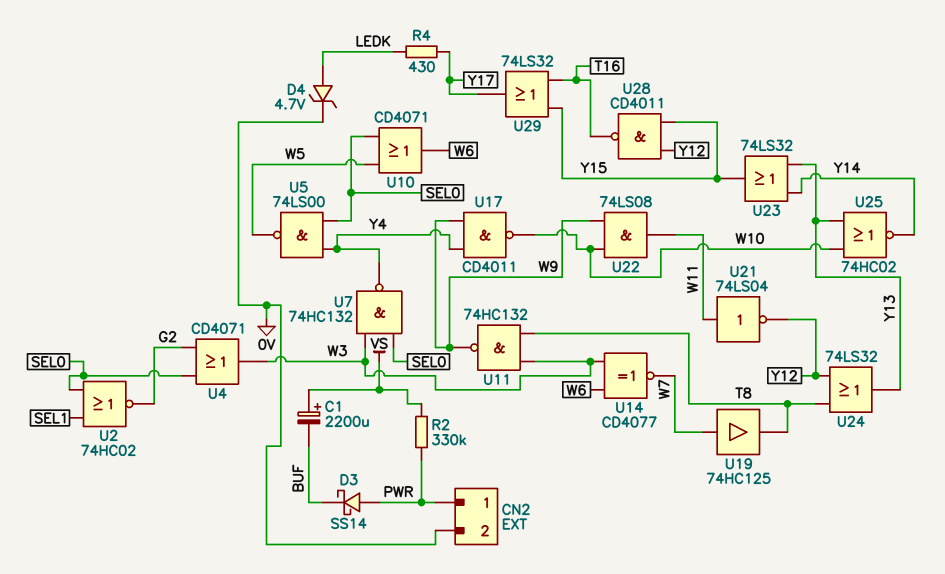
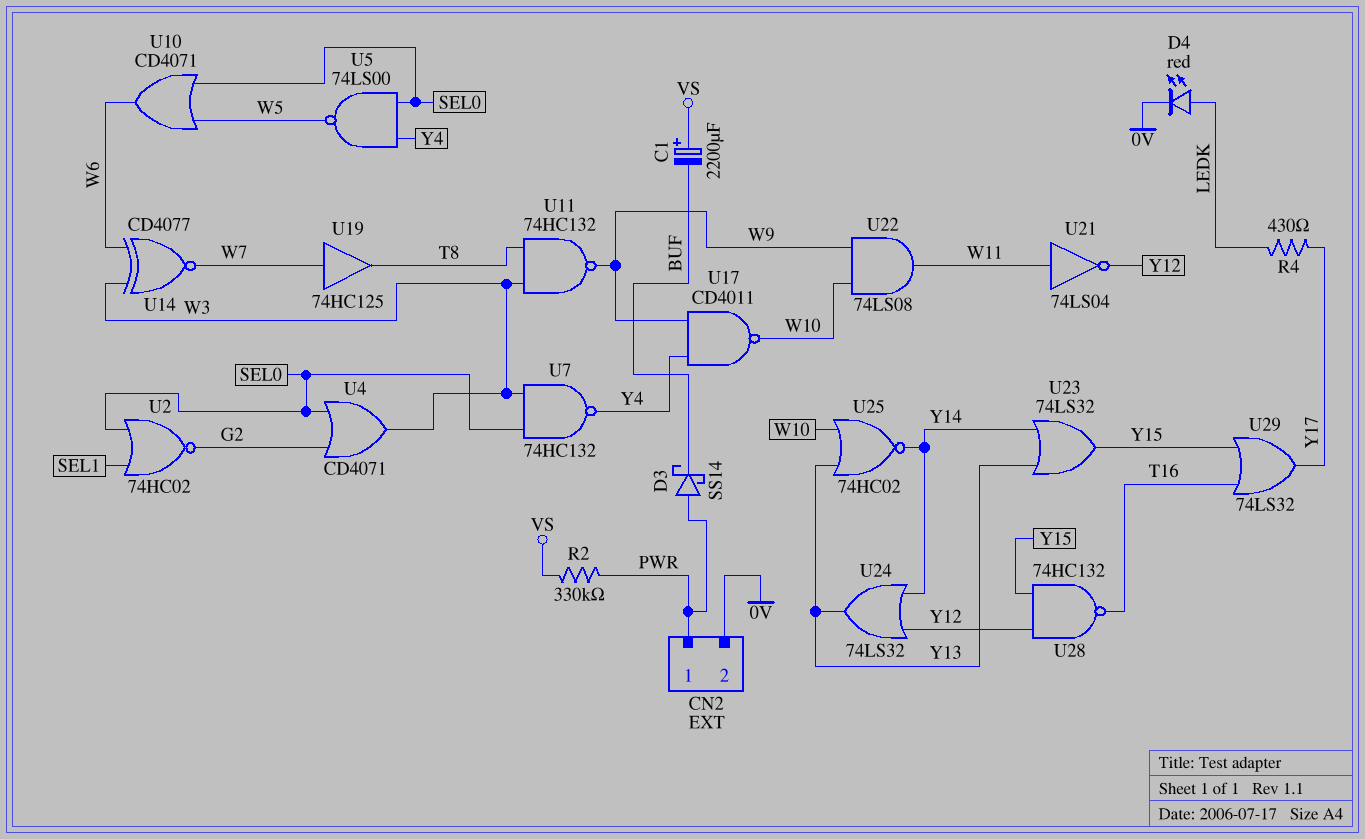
D4: zener 4.7V (A LEDK, K 0V) -> LED red (A LEDK, K 0V)
U24: OR 74LS32 (in T8, in Y12, out Y13) -> OR 74LS32 (in Y12, in Y14, out Y13)
U28: NAND CD4011 (in Y12, in Y15, out T16) -> NAND 74HC132 (in Y12, in Y15, out T16)

